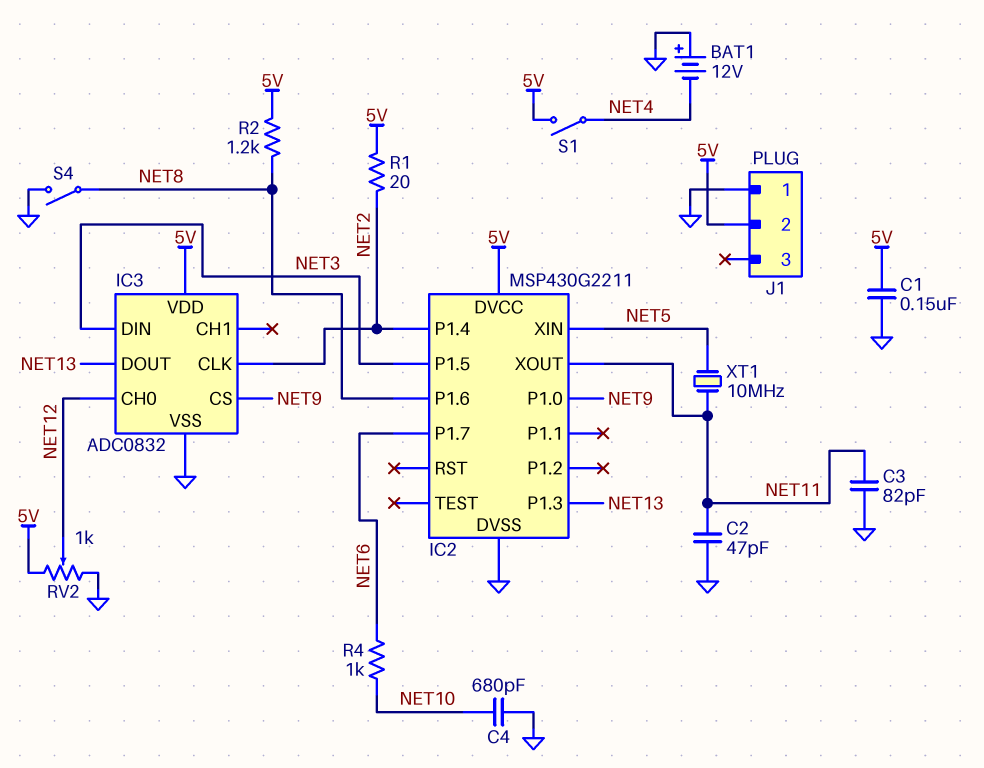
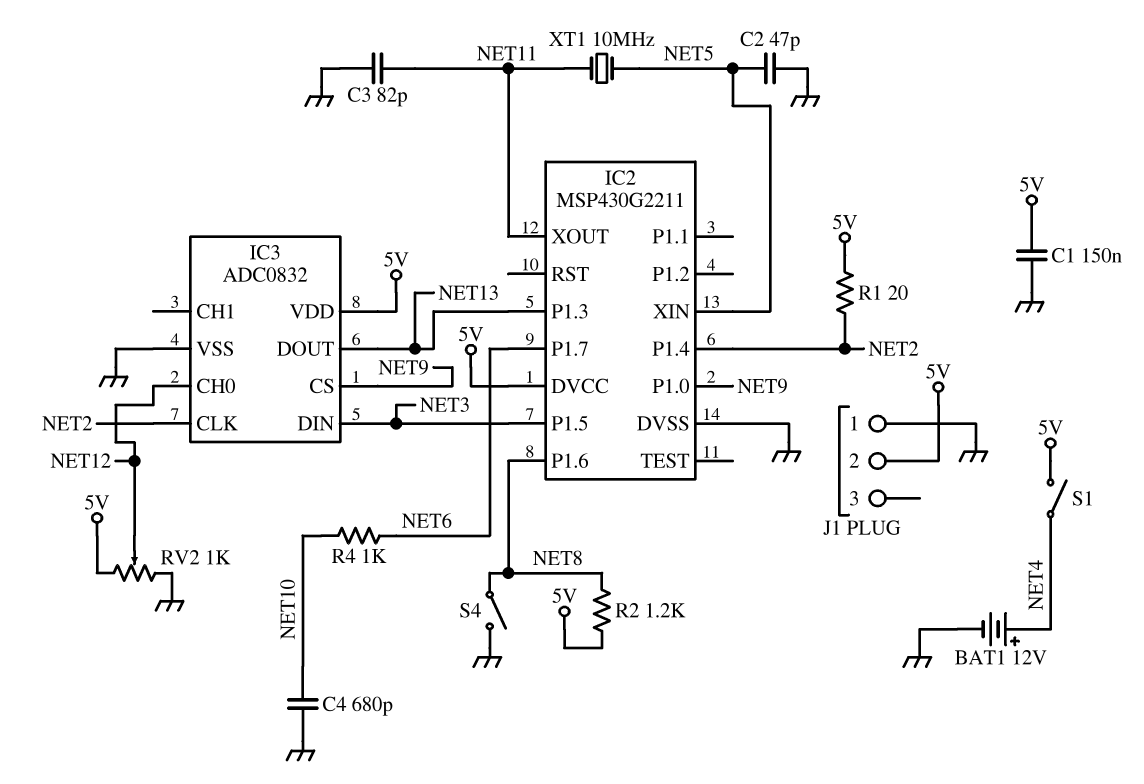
BAT1: 12V (plus GND, minus NET4) -> 12V (plus NET4, minus GND)
C2: 47pF (GND, NET11) -> 47pF (GND, NET5)

